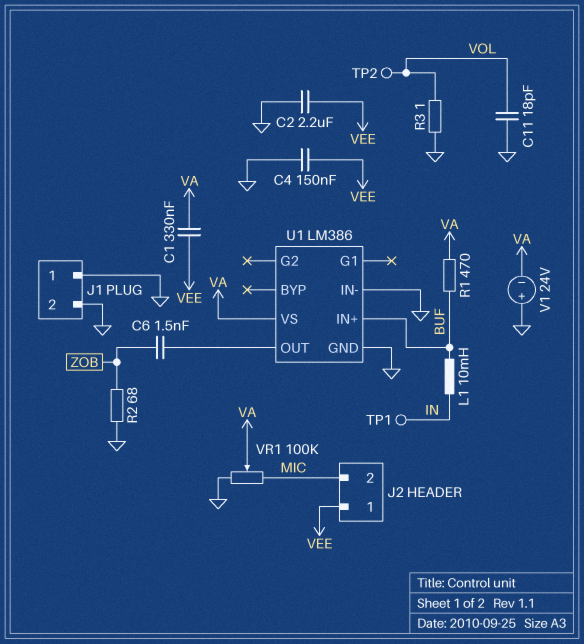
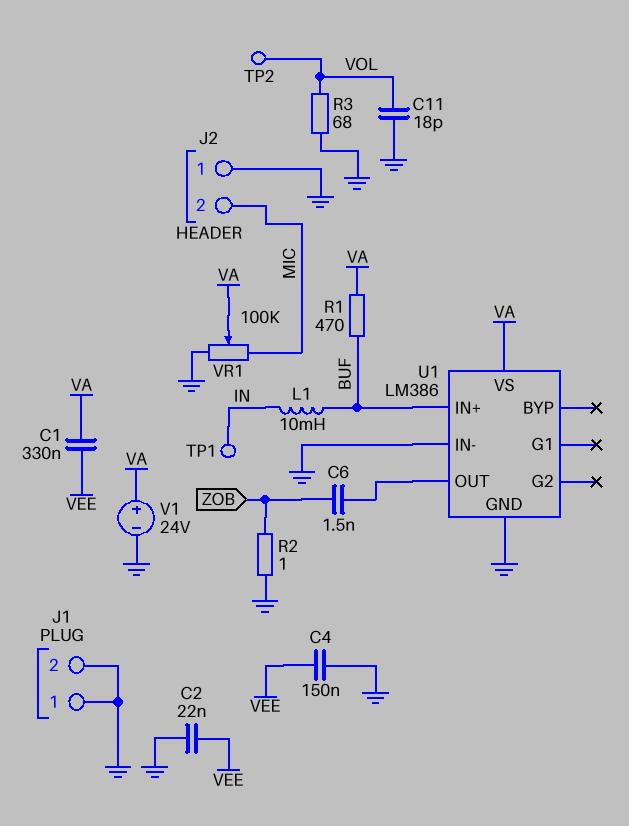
C2: 2.2uF (GND, VEE) -> 22nF (GND, VEE)
J2 pin 1: VEE -> GND
R2: 68 (GND, ZOB) -> 1 (GND, ZOB)
R3: 1 (GND, VOL) -> 68 (GND, VOL)
V1: 24V (plus GND, minus VA) -> 24V (plus VA, minus GND)

